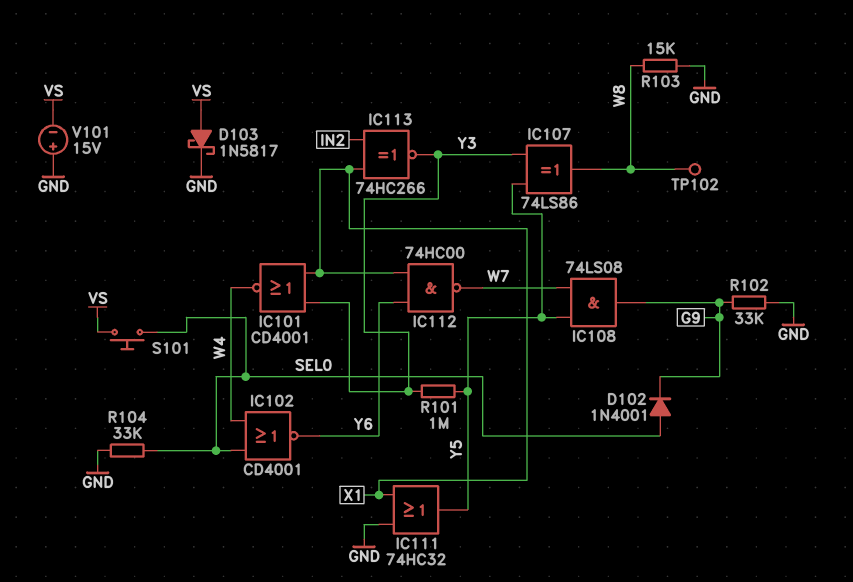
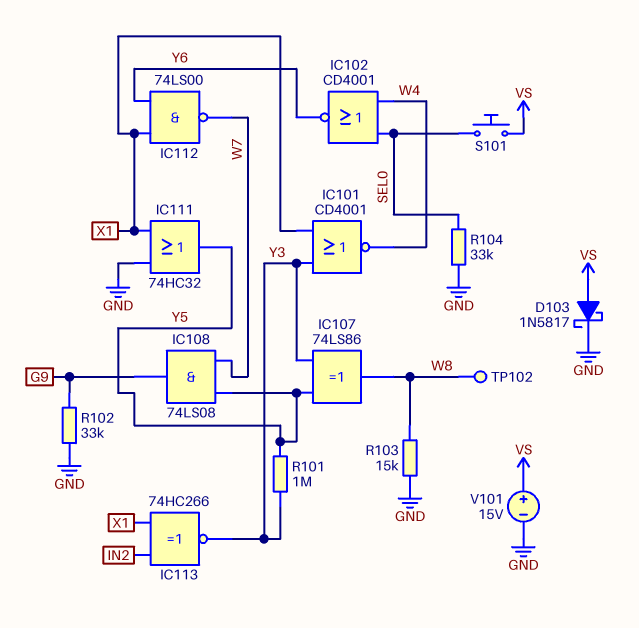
D102: diode 1N4001 (A SEL0, K G9) -> none
IC112: NAND 74HC00 (in X1, in Y6, out W7) -> NAND 74LS00 (in X1, in Y6, out W7)
V101: 15V (plus GND, minus VS) -> 15V (plus VS, minus GND)

